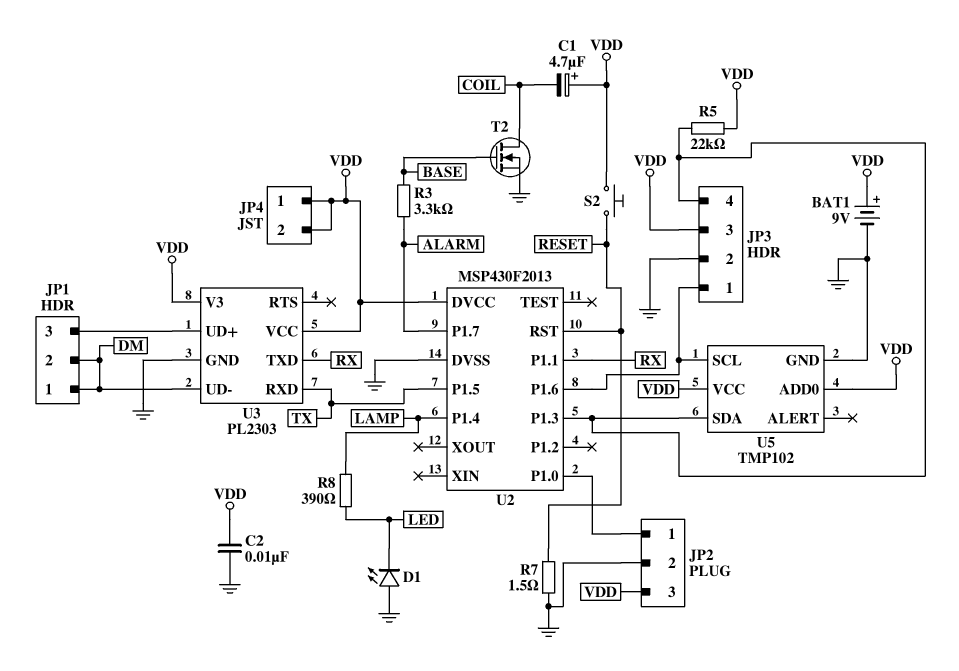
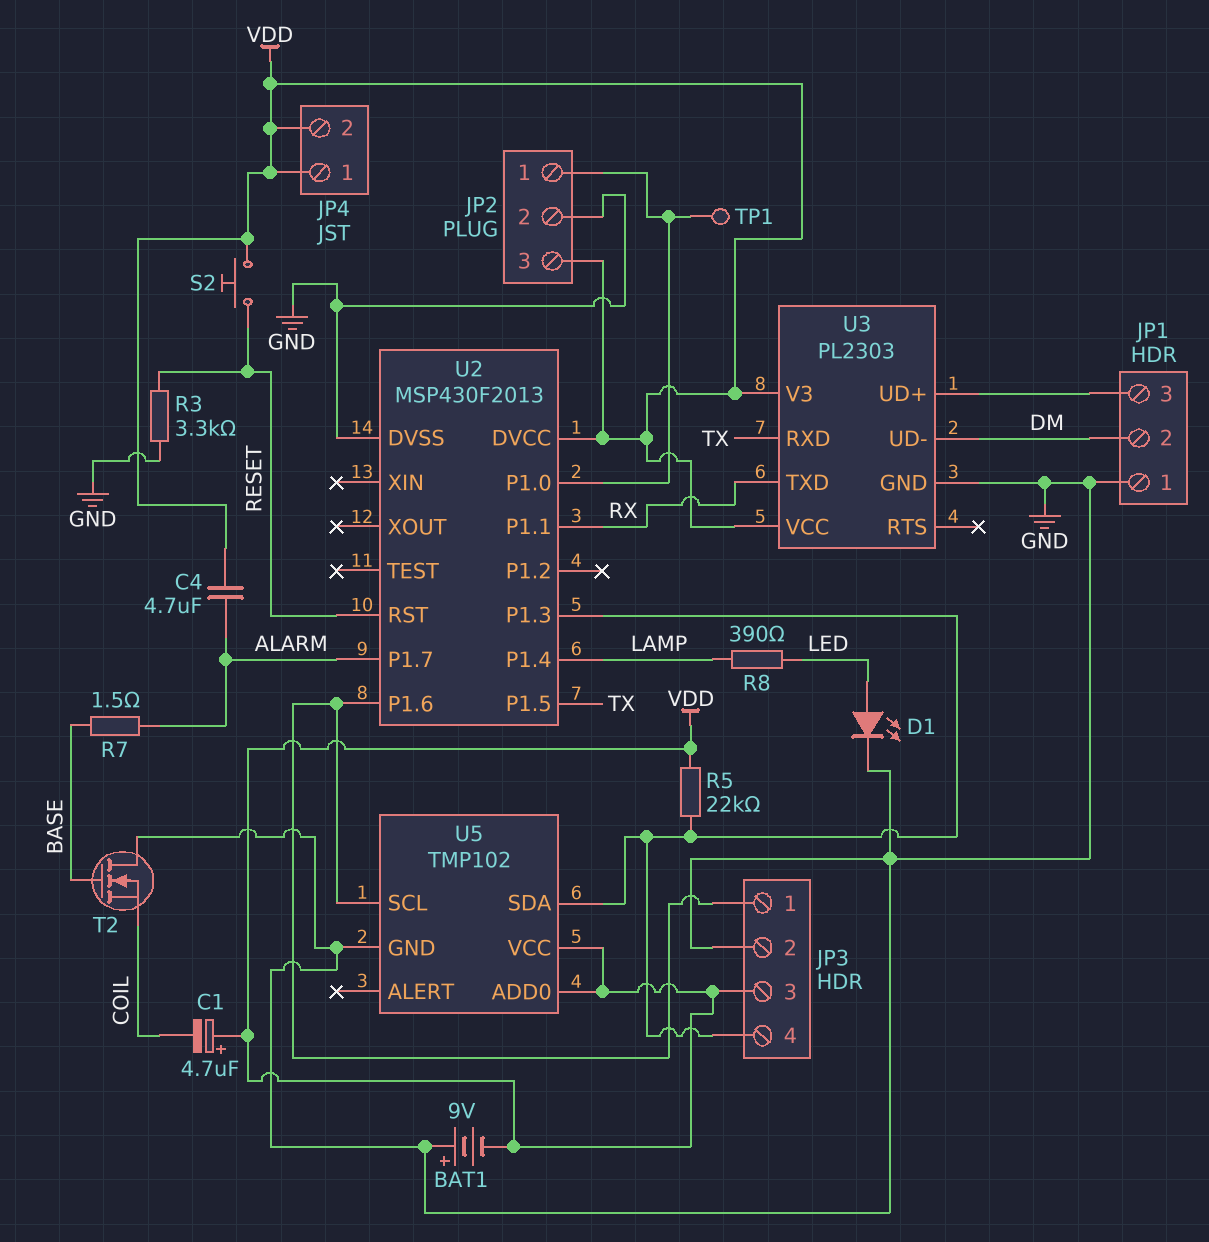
BAT1: 9V (plus VDD, minus GND) -> 9V (plus GND, minus VDD)
C2: 10nF (GND, VDD) -> none
C4: none -> 4.7uF (ALARM, VDD)
D1: LED (A GND, K LED) -> LED (A LED, K GND)
JP1 pin 1: DM -> GND
R3: 3.3k (ALARM, BASE) -> 3.3k (GND, RESET)
R7: 1.5 (GND, RESET) -> 1.5 (ALARM, BASE)
T2: NMOS (G BASE, D COIL, S GND) -> NMOS (G BASE, D GND, S COIL)
TP1: none -> test point (JP2/1)

